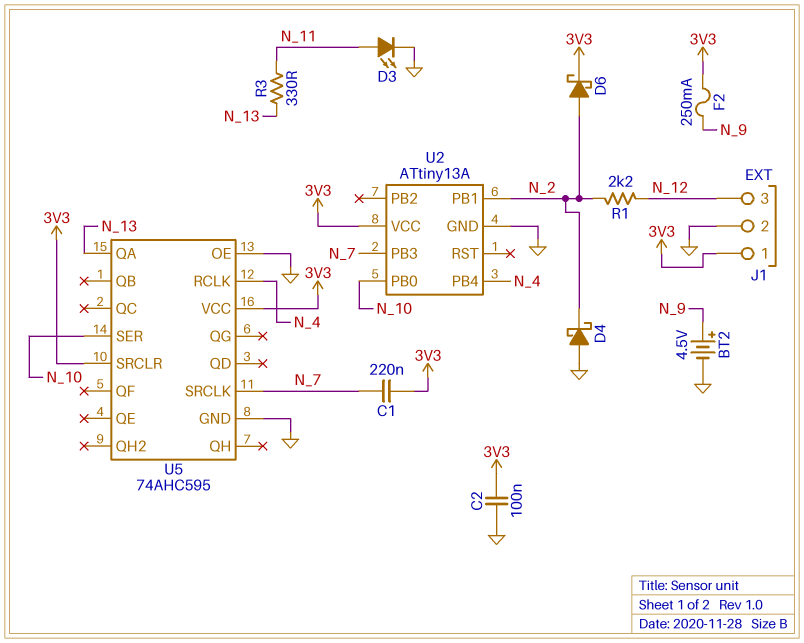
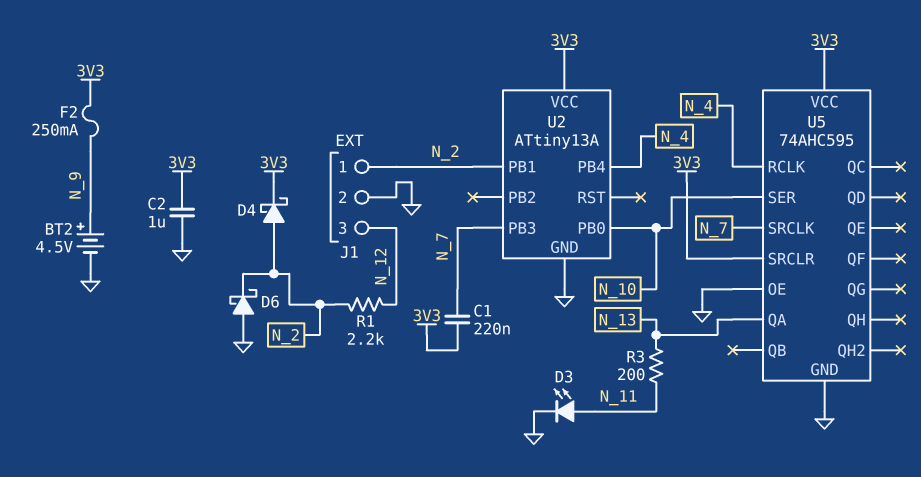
C2: 100nF (3V3, GND) -> 1uF (3V3, GND)
D4: schottky (A GND, K N_2) -> schottky (A N_2, K 3V3)
D6: schottky (A N_2, K 3V3) -> schottky (A GND, K N_2)
J1 pin 1: 3V3 -> N_2
R3: 330 (N_11, N_13) -> 200 (N_11, N_13)

